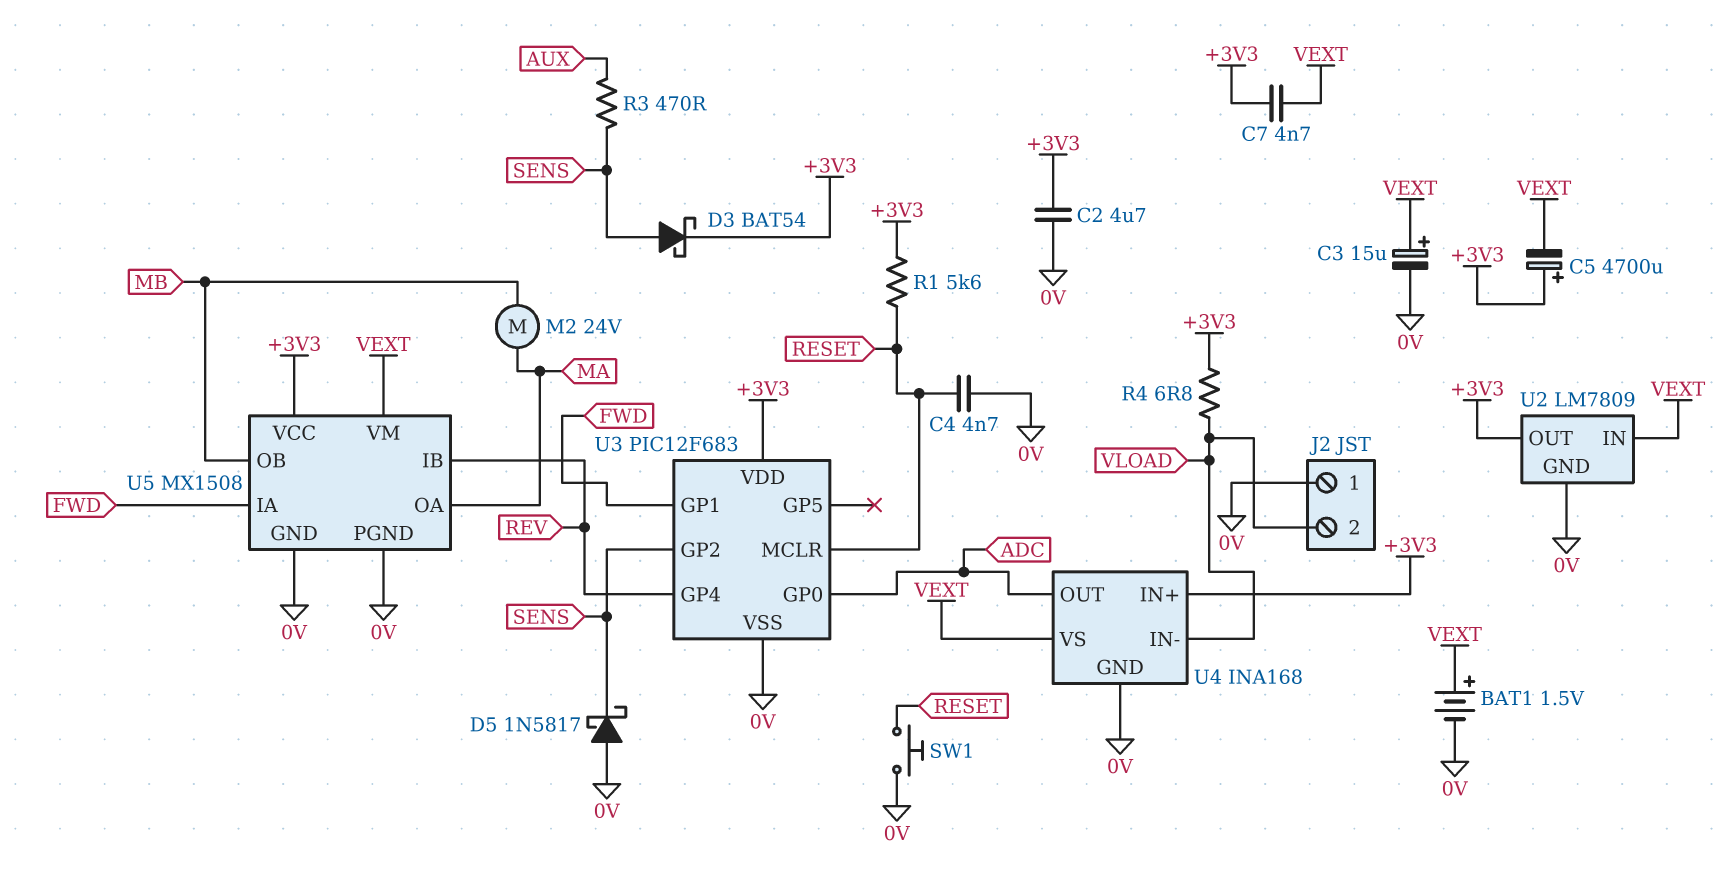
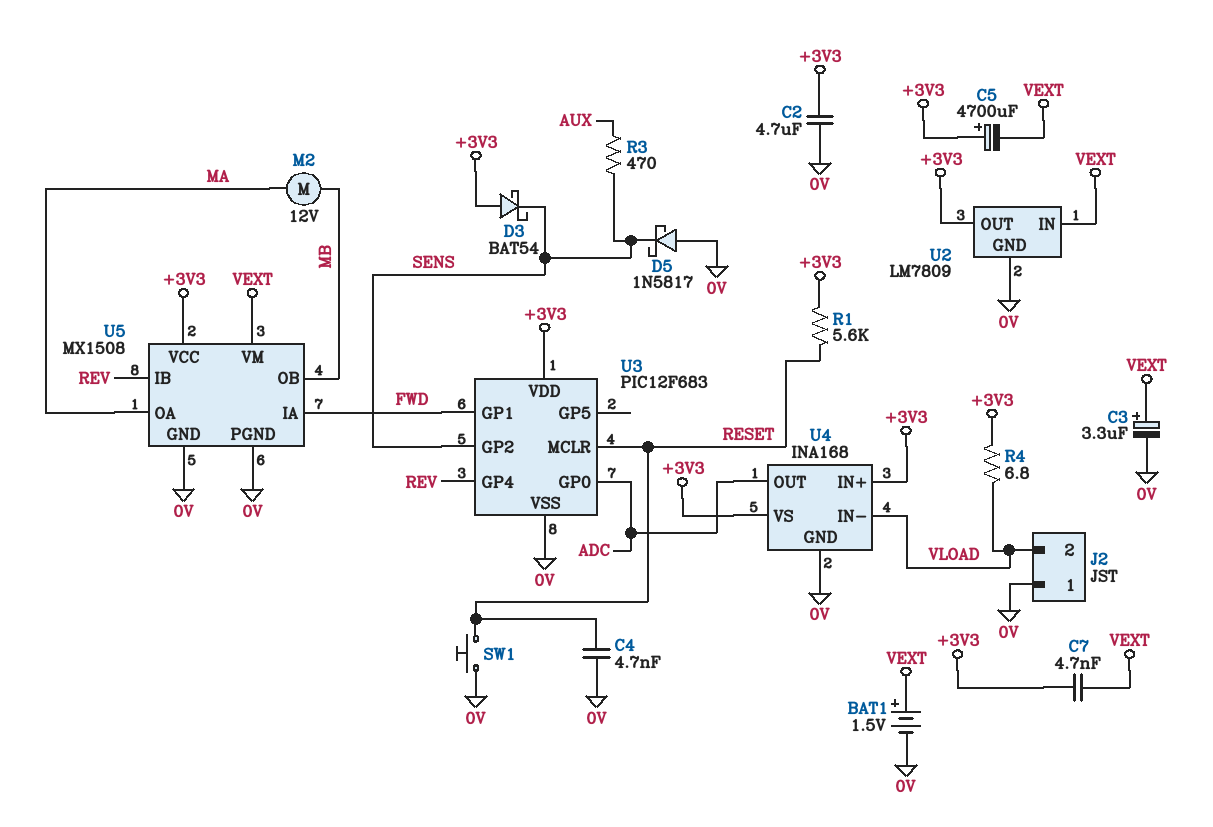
C3: 15uF (plus VEXT, minus 0V) -> 3.3uF (plus VEXT, minus 0V)
D3: schottky BAT54 (A SENS, K +3V3) -> schottky BAT54 (A +3V3, K SENS)
M2: motor 24V (MA, MB) -> motor 12V (MA, MB)
U4 pin VS: VEXT -> +3V3

